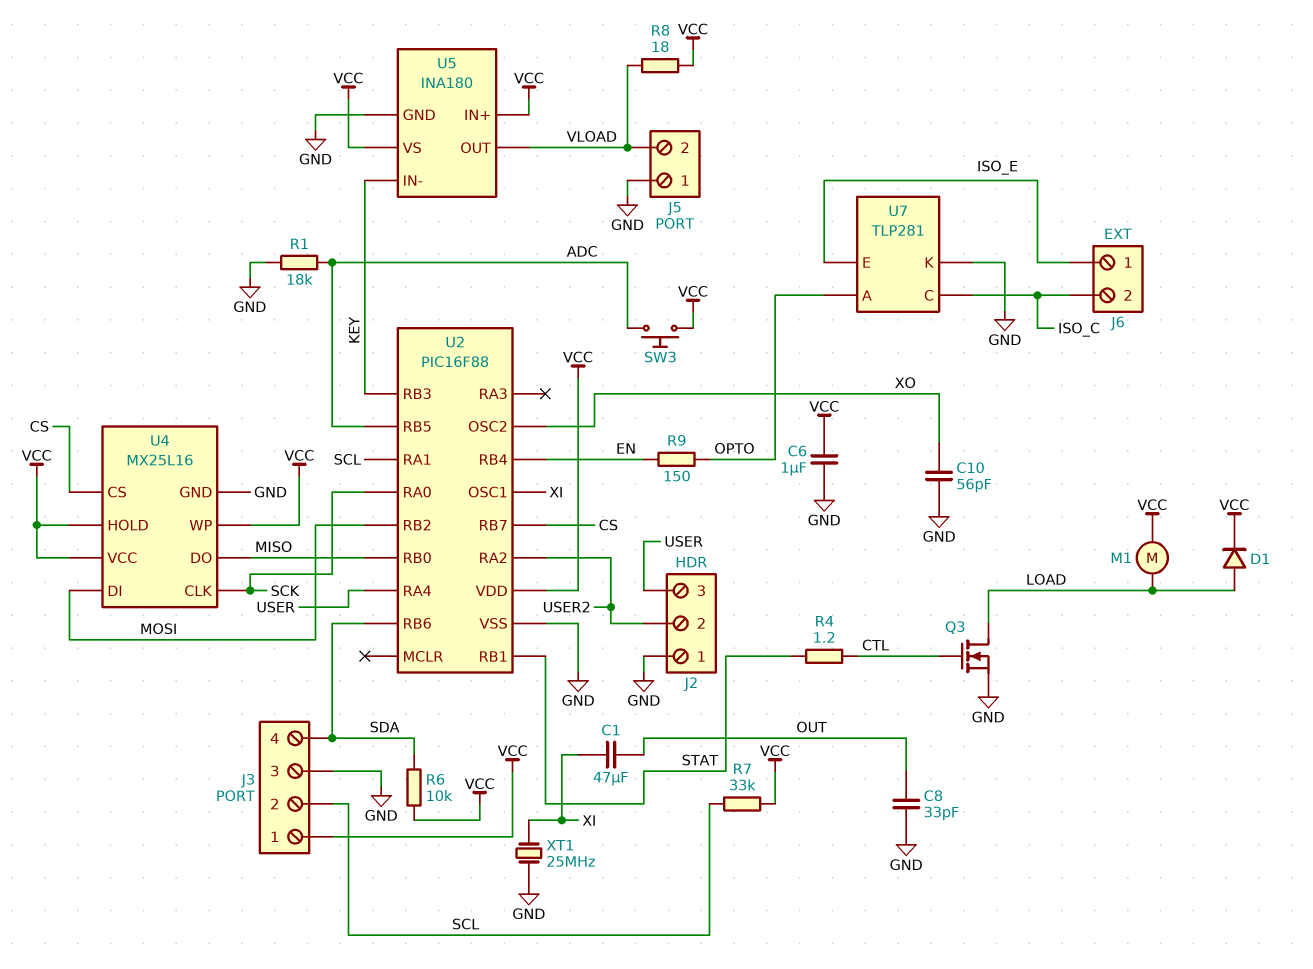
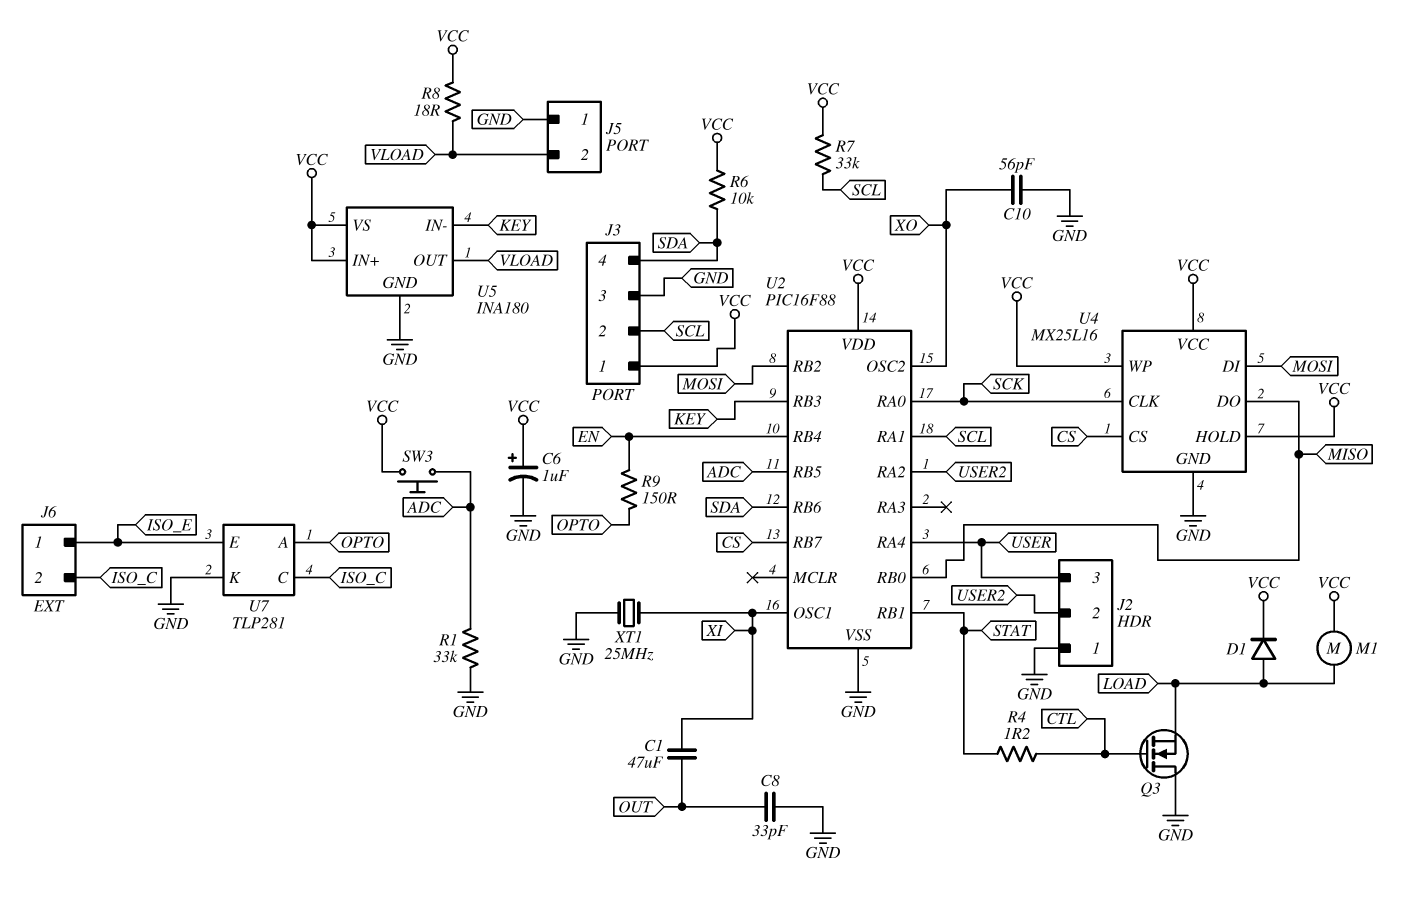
C6: 1uF (GND, VCC) -> 1uF (plus VCC, minus GND)
Q3: NMOS (G CTL, D LOAD, S GND) -> NMOS (G CTL, D GND, S LOAD)
R1: 18k (ADC, GND) -> 33k (ADC, GND)

